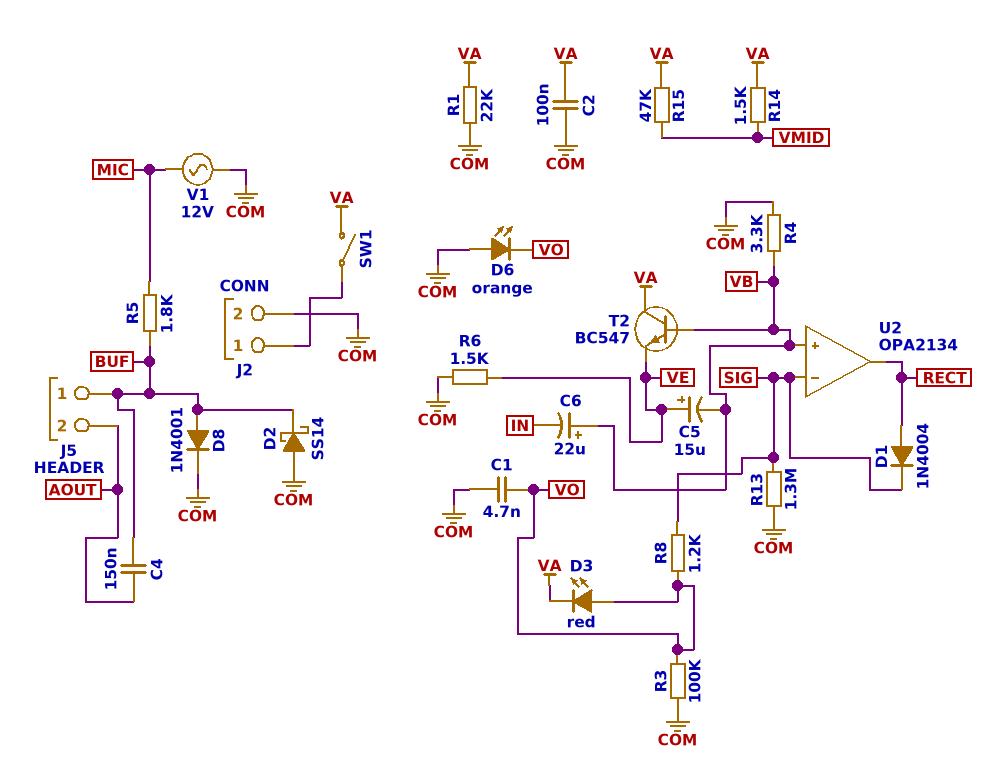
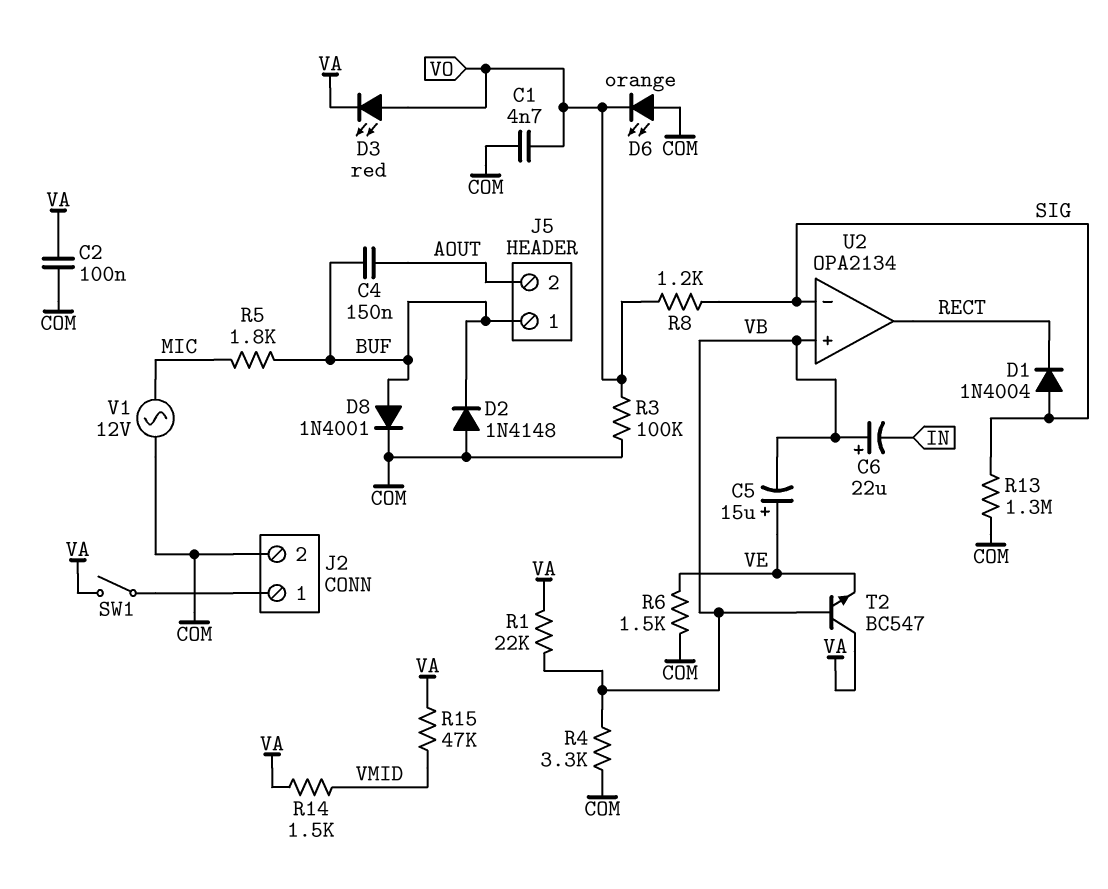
D1: diode 1N4004 (A RECT, K SIG) -> diode 1N4004 (A SIG, K RECT)
D2: schottky SS14 (A COM, K BUF) -> diode 1N4148 (A COM, K BUF)
R1: 22k (COM, VA) -> 22k (VA, VB)

